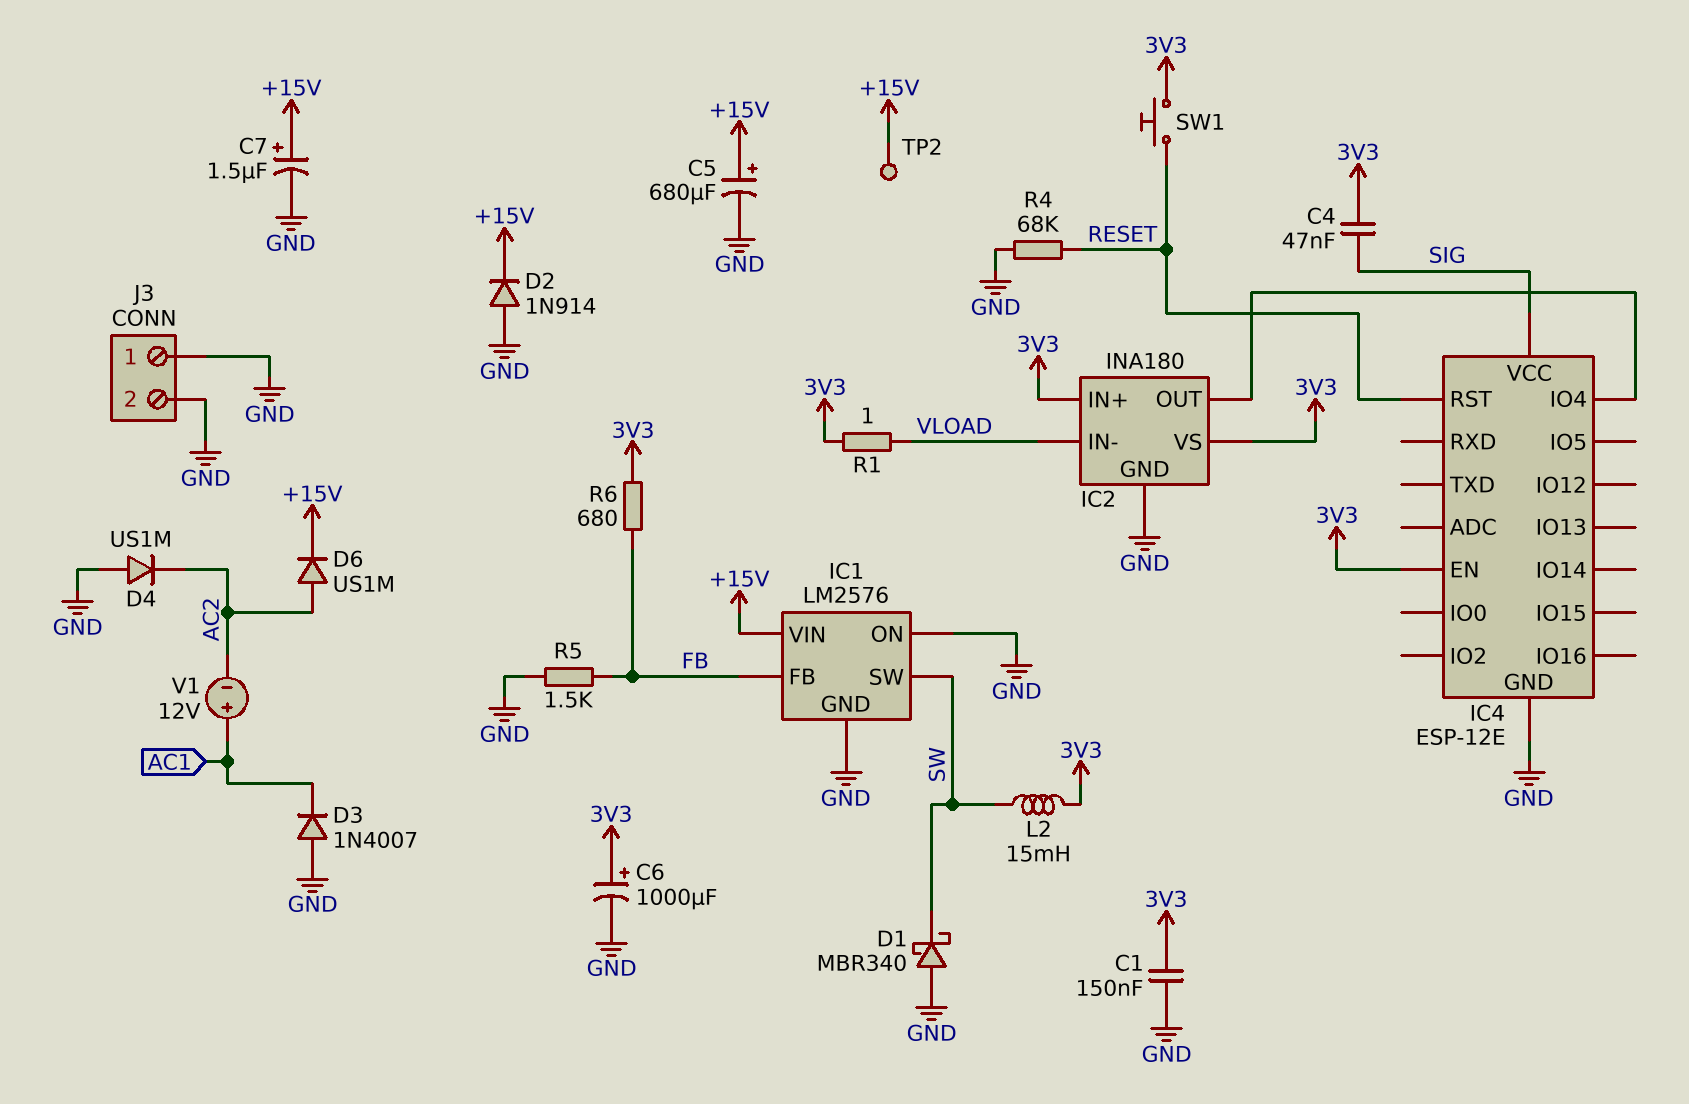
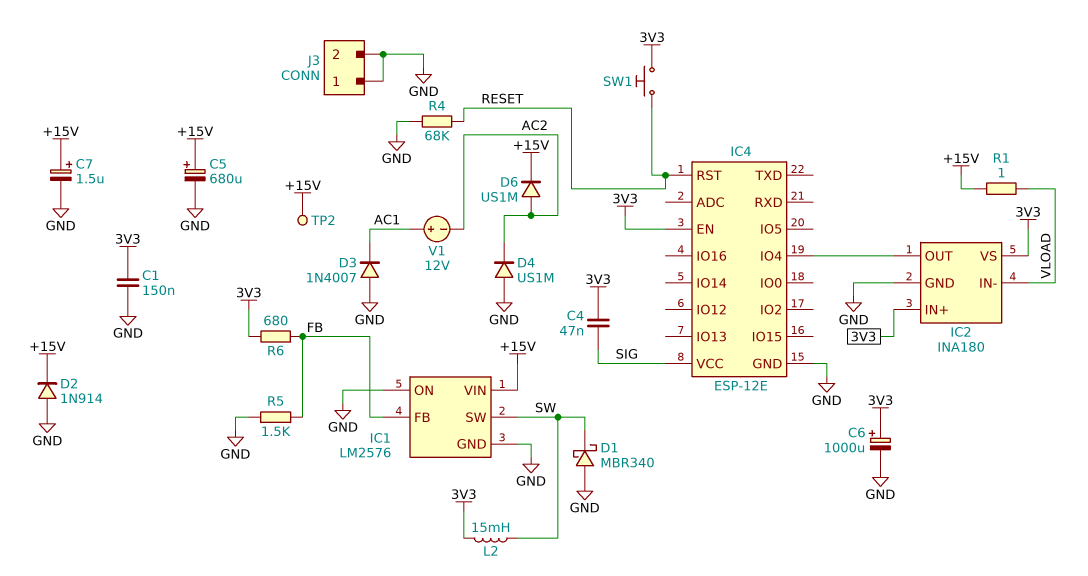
R1: 1 (3V3, VLOAD) -> 1 (+15V, VLOAD)

